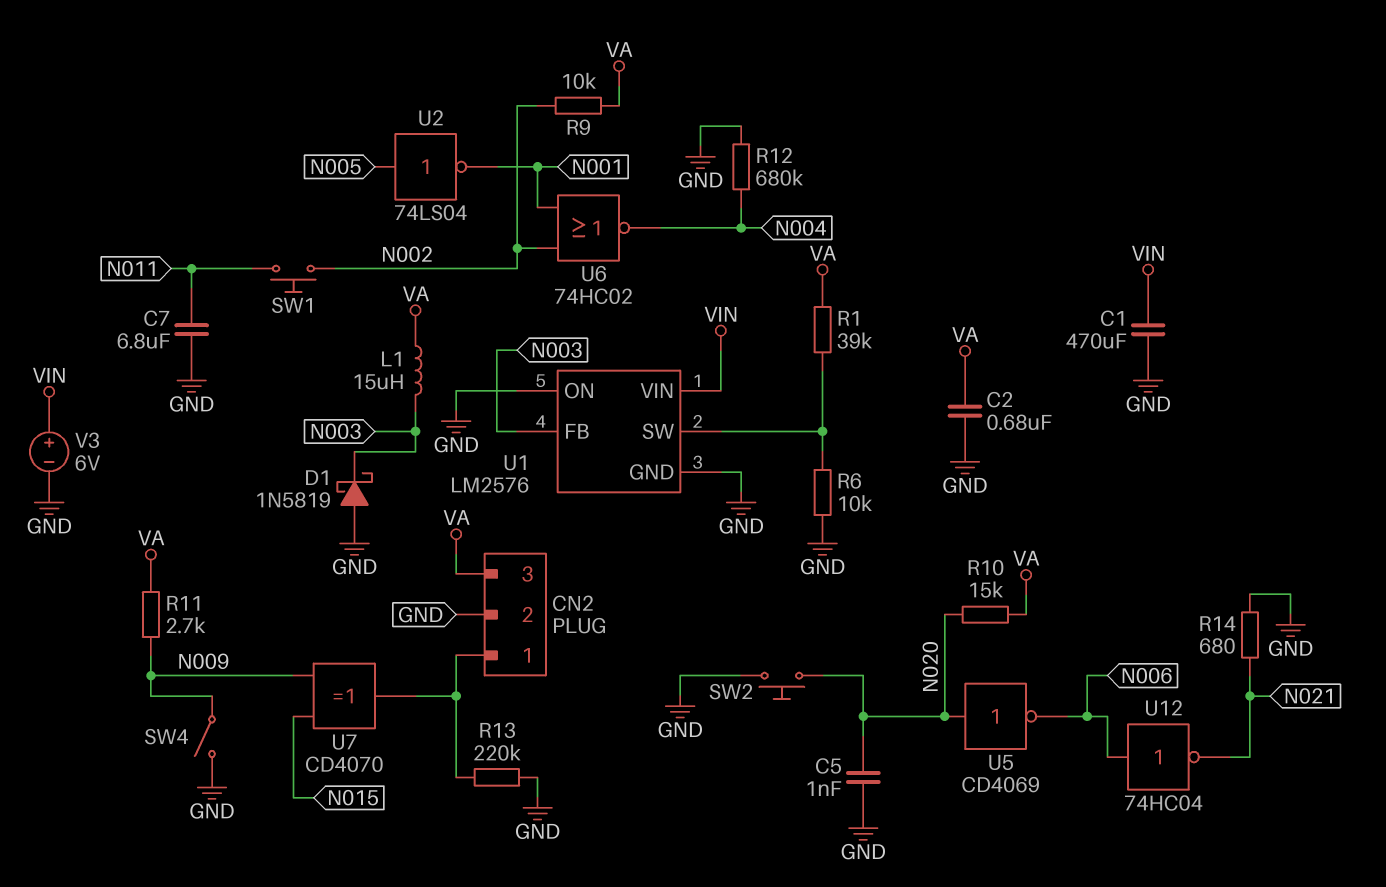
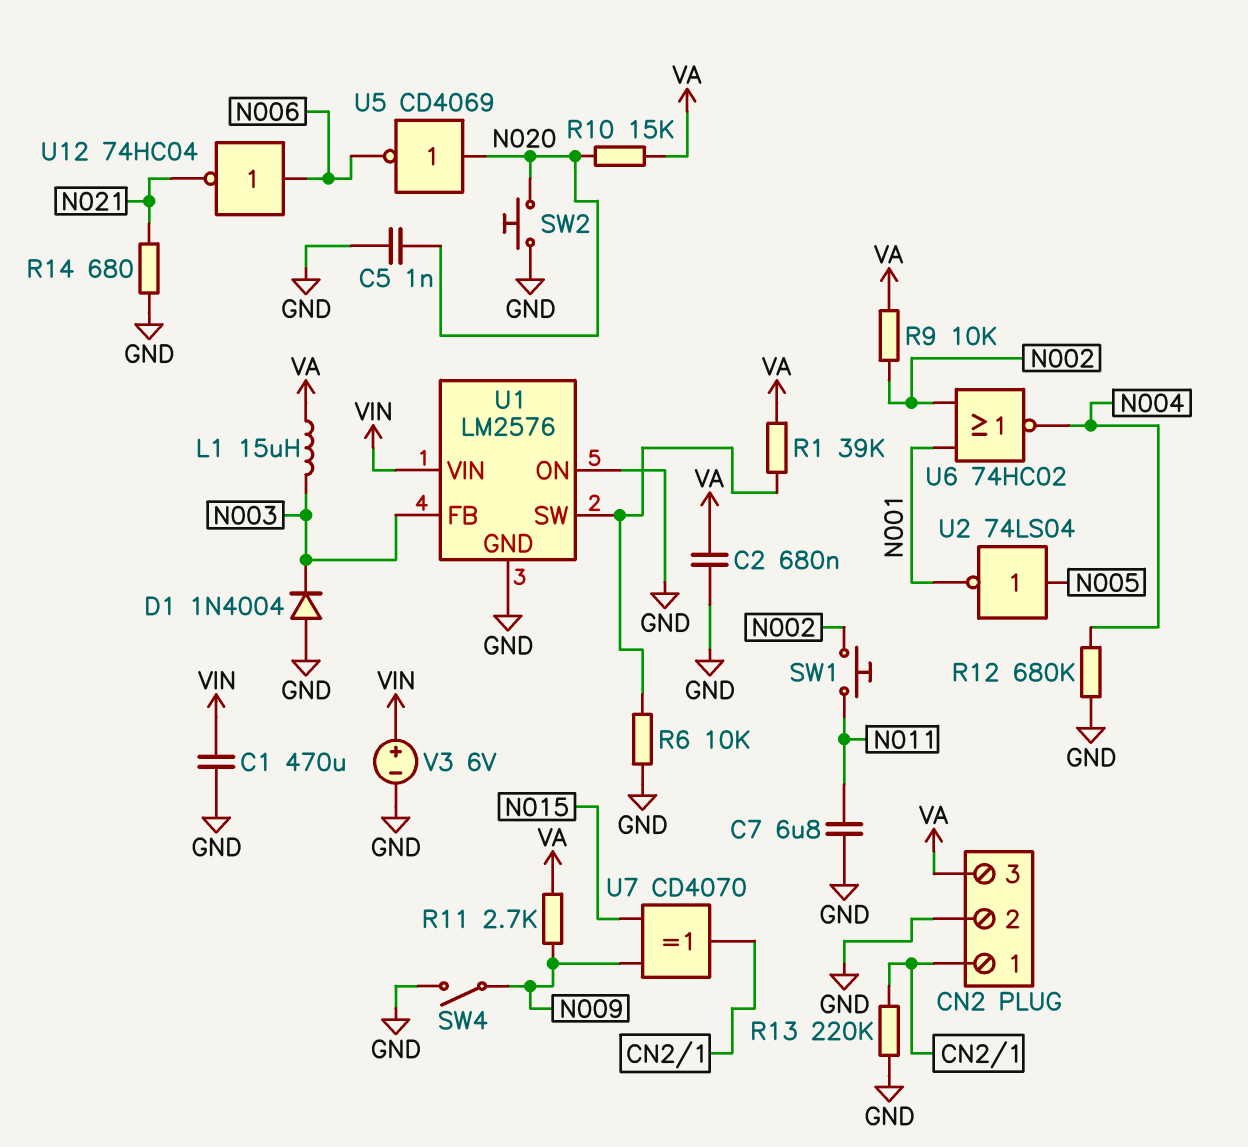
D1: schottky 1N5819 (A GND, K N003) -> diode 1N4004 (A GND, K N003)

